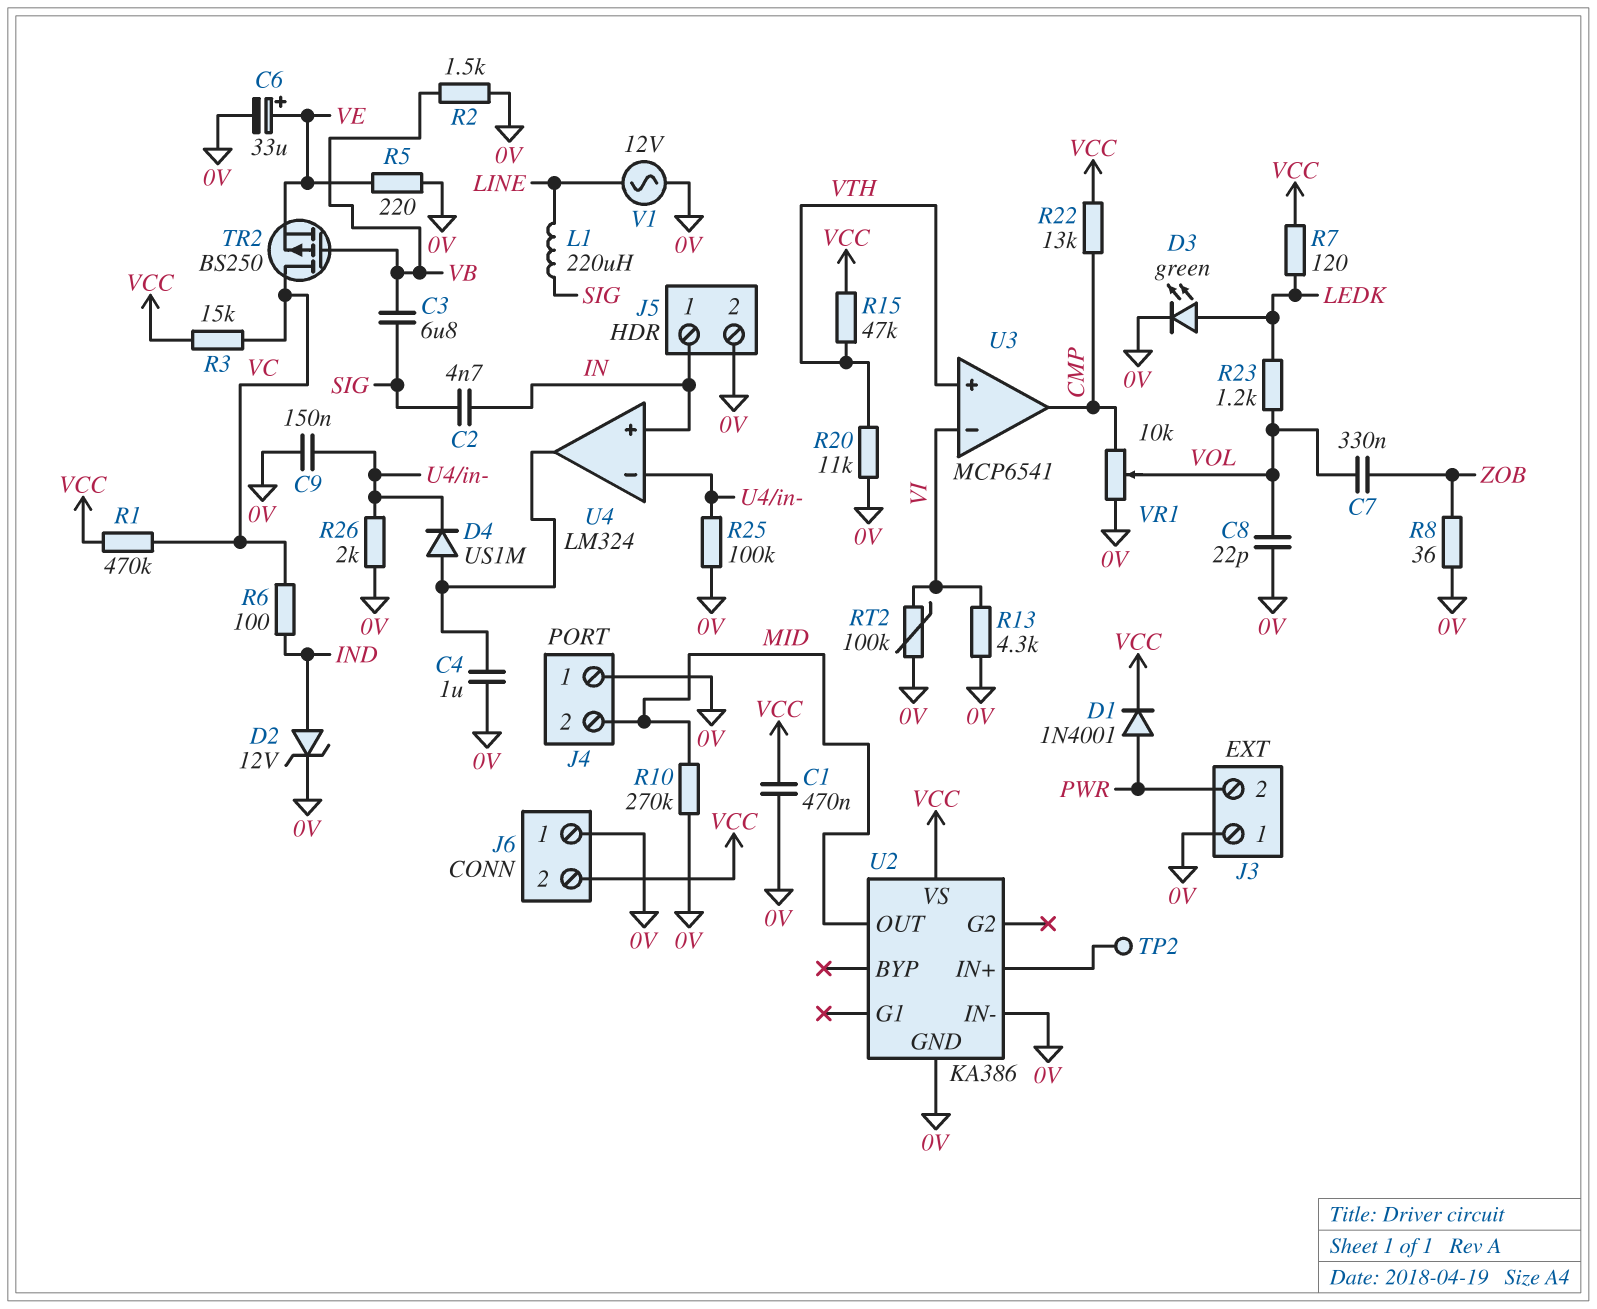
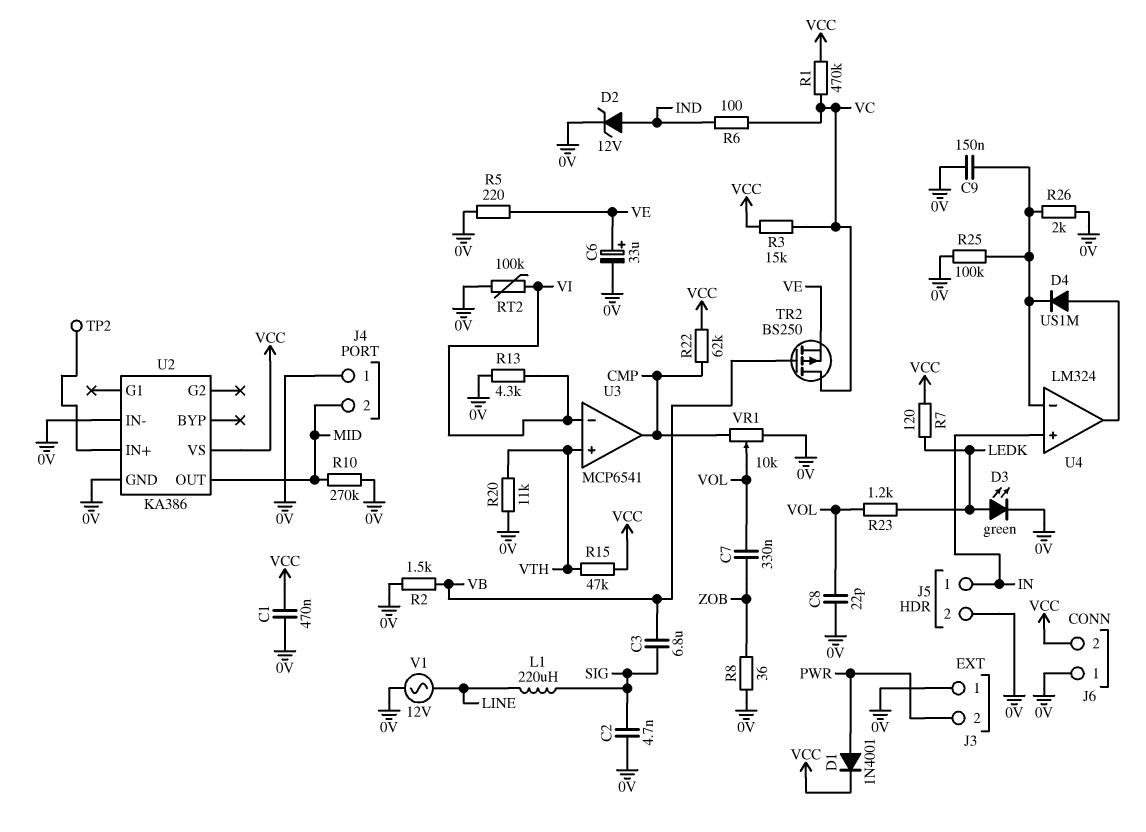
C2: 4.7nF (IN, SIG) -> 4.7nF (0V, SIG)
C4: 1uF (0V, U4/out) -> none
R22: 13k (CMP, VCC) -> 62k (CMP, VCC)

